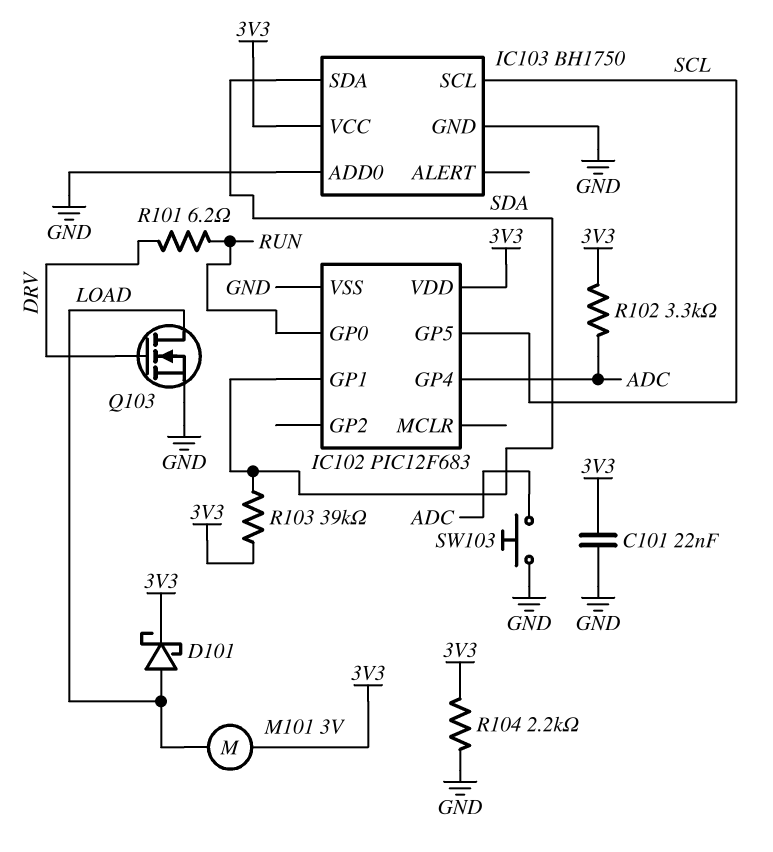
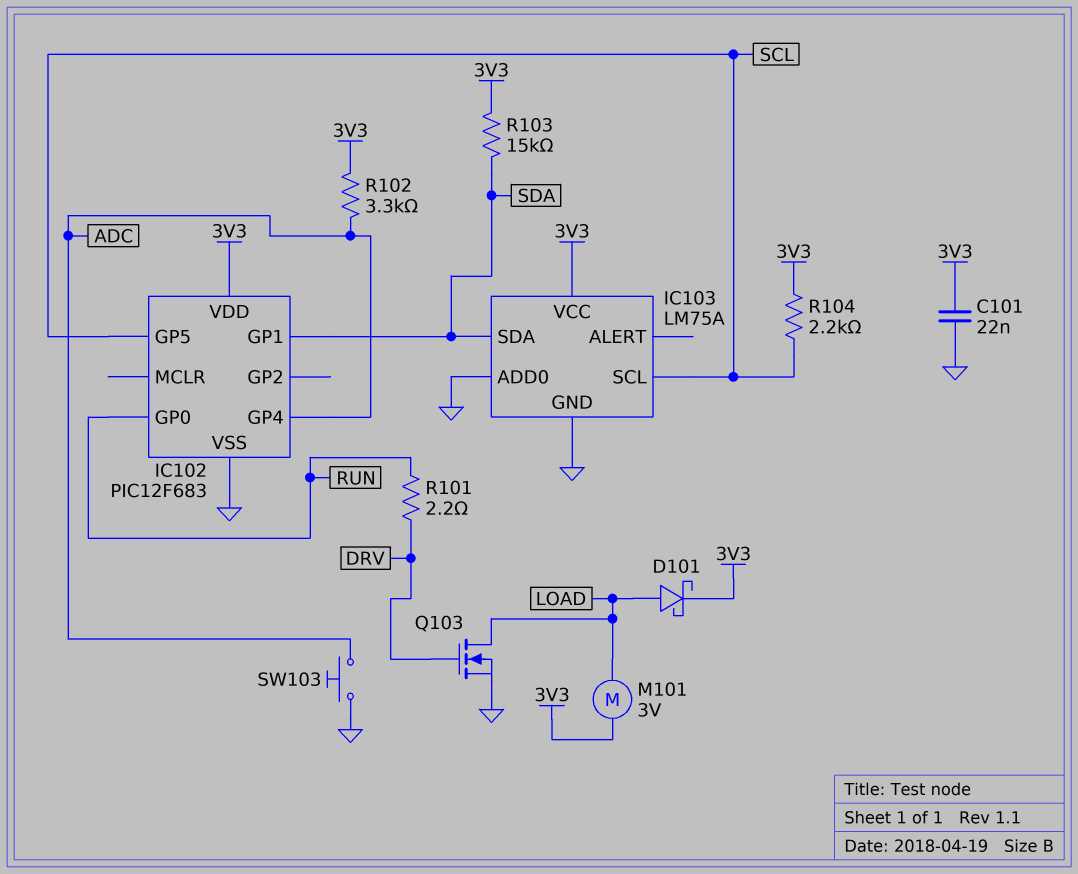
IC103: BH1750 -> LM75A
R101: 6.2 (DRV, RUN) -> 2.2 (DRV, RUN)
R103: 39k (3V3, SDA) -> 15k (3V3, SDA)
R104: 2.2k (3V3, GND) -> 2.2k (3V3, SCL)

